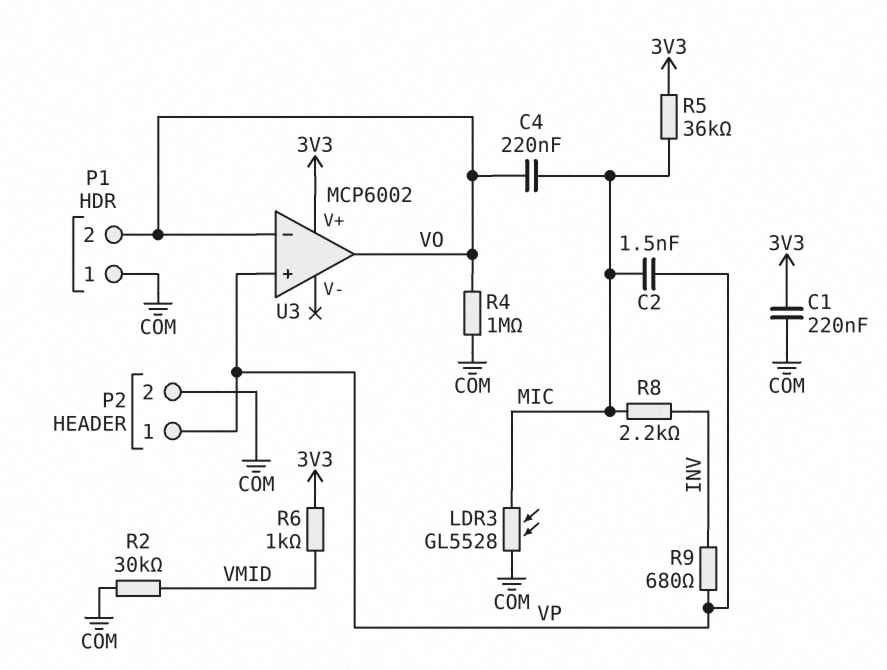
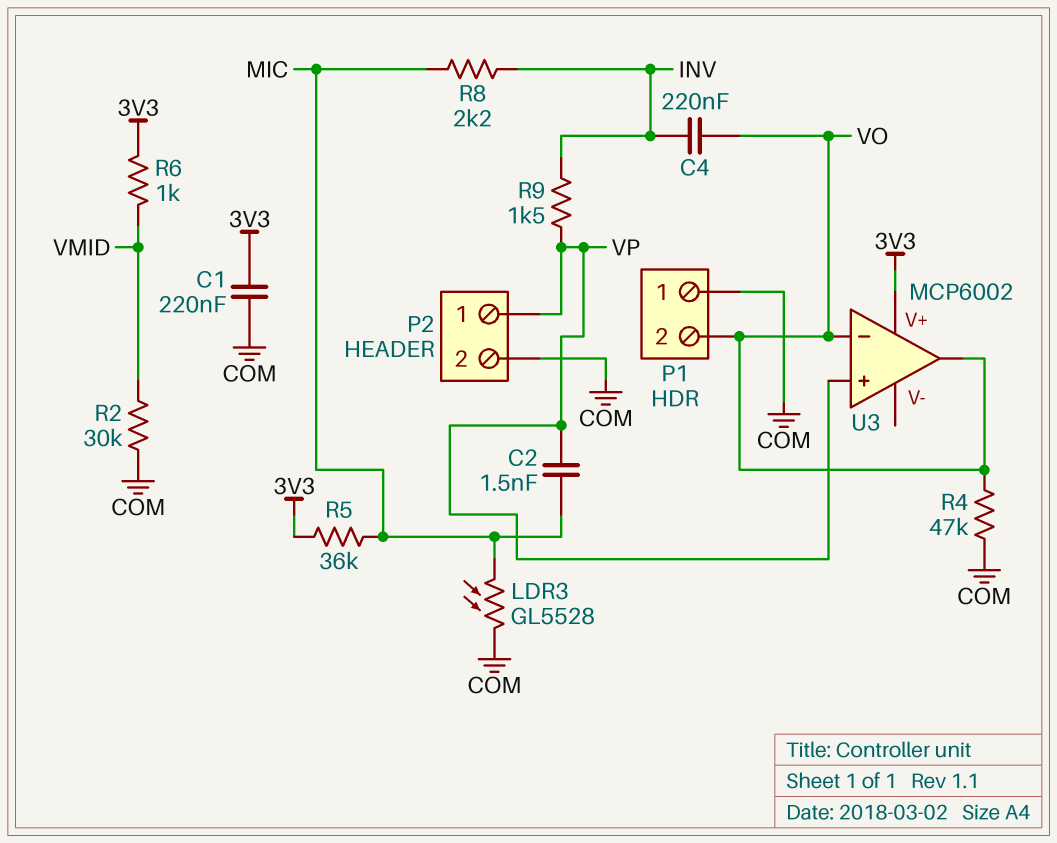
C4: 220nF (MIC, VO) -> 220nF (INV, VO)
R4: 1M (COM, VO) -> 47k (COM, VO)
R9: 680 (INV, VP) -> 1.5k (INV, VP)

